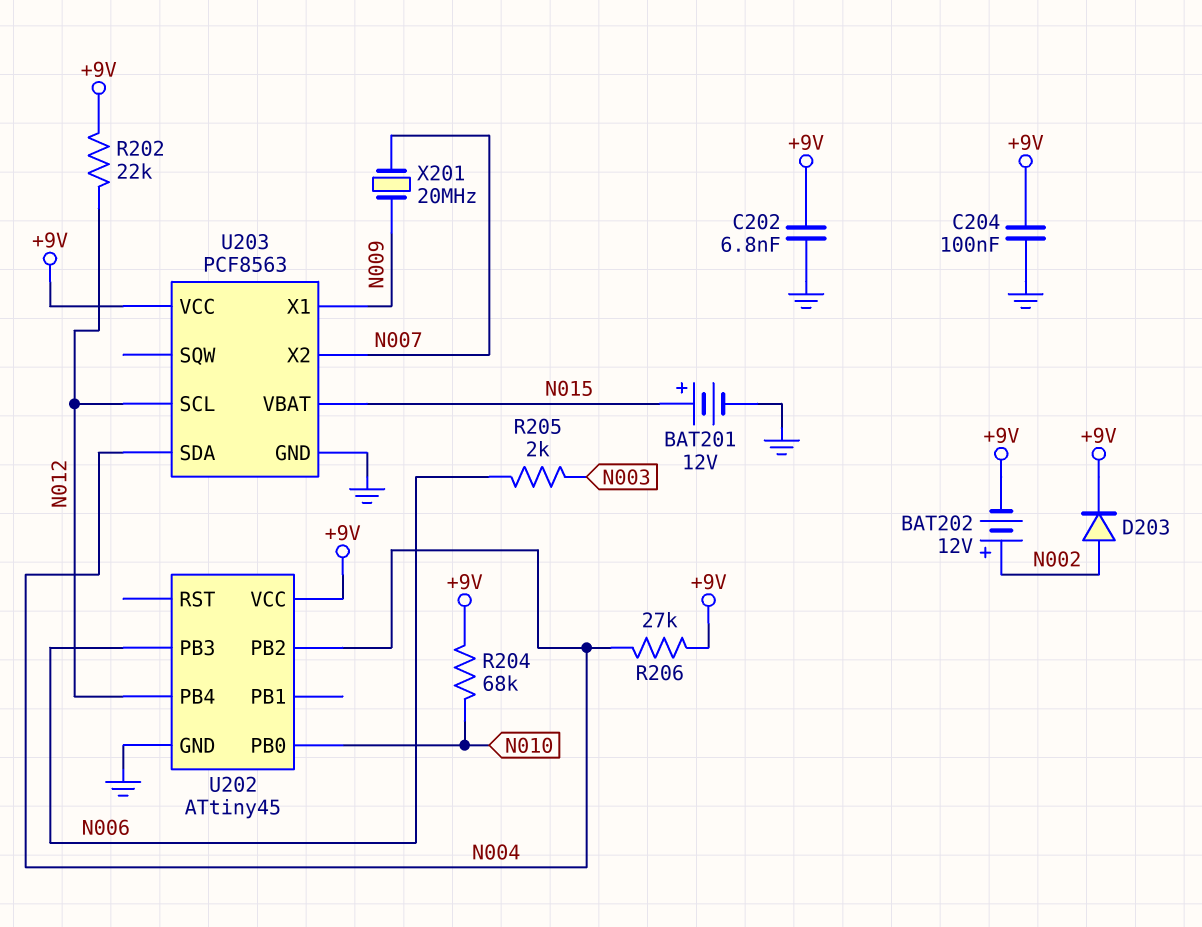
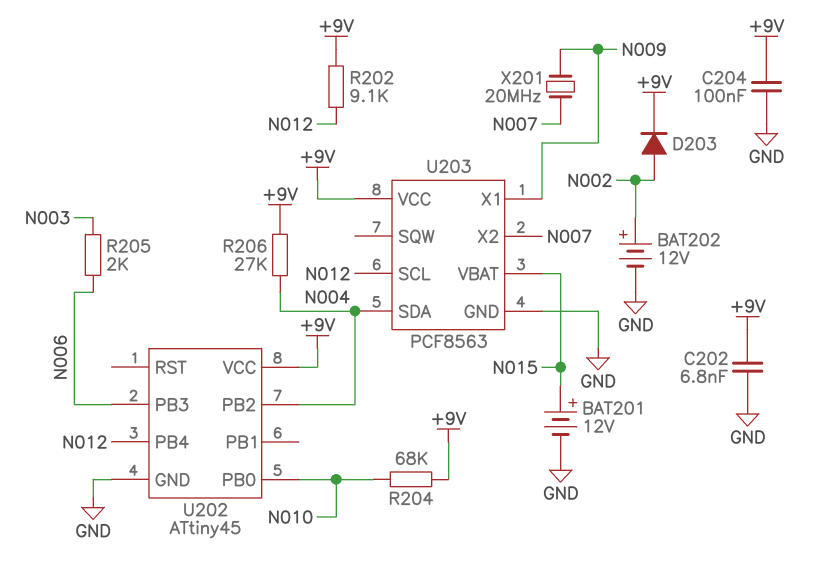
BAT202: 12V (plus N002, minus +9V) -> 12V (plus N002, minus GND)
R202: 22k (+9V, N012) -> 9.1k (+9V, N012)

